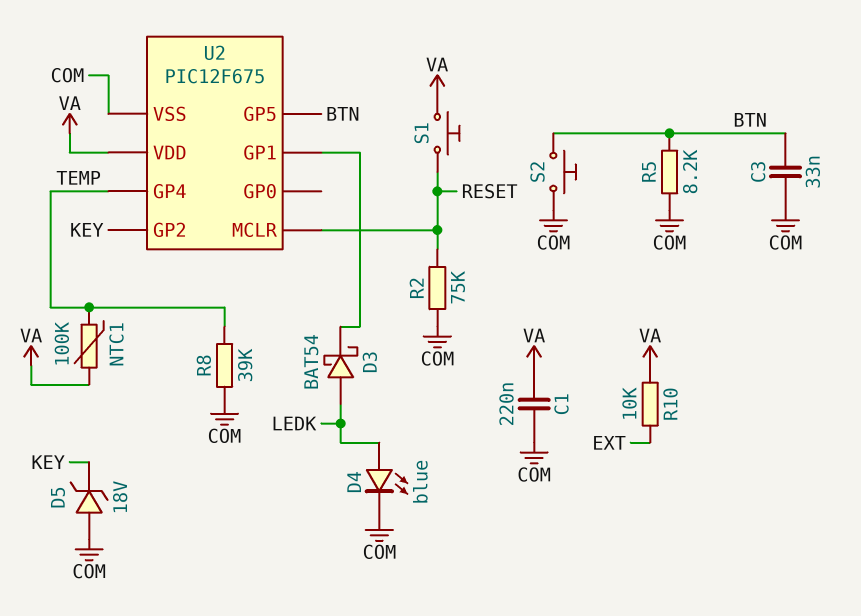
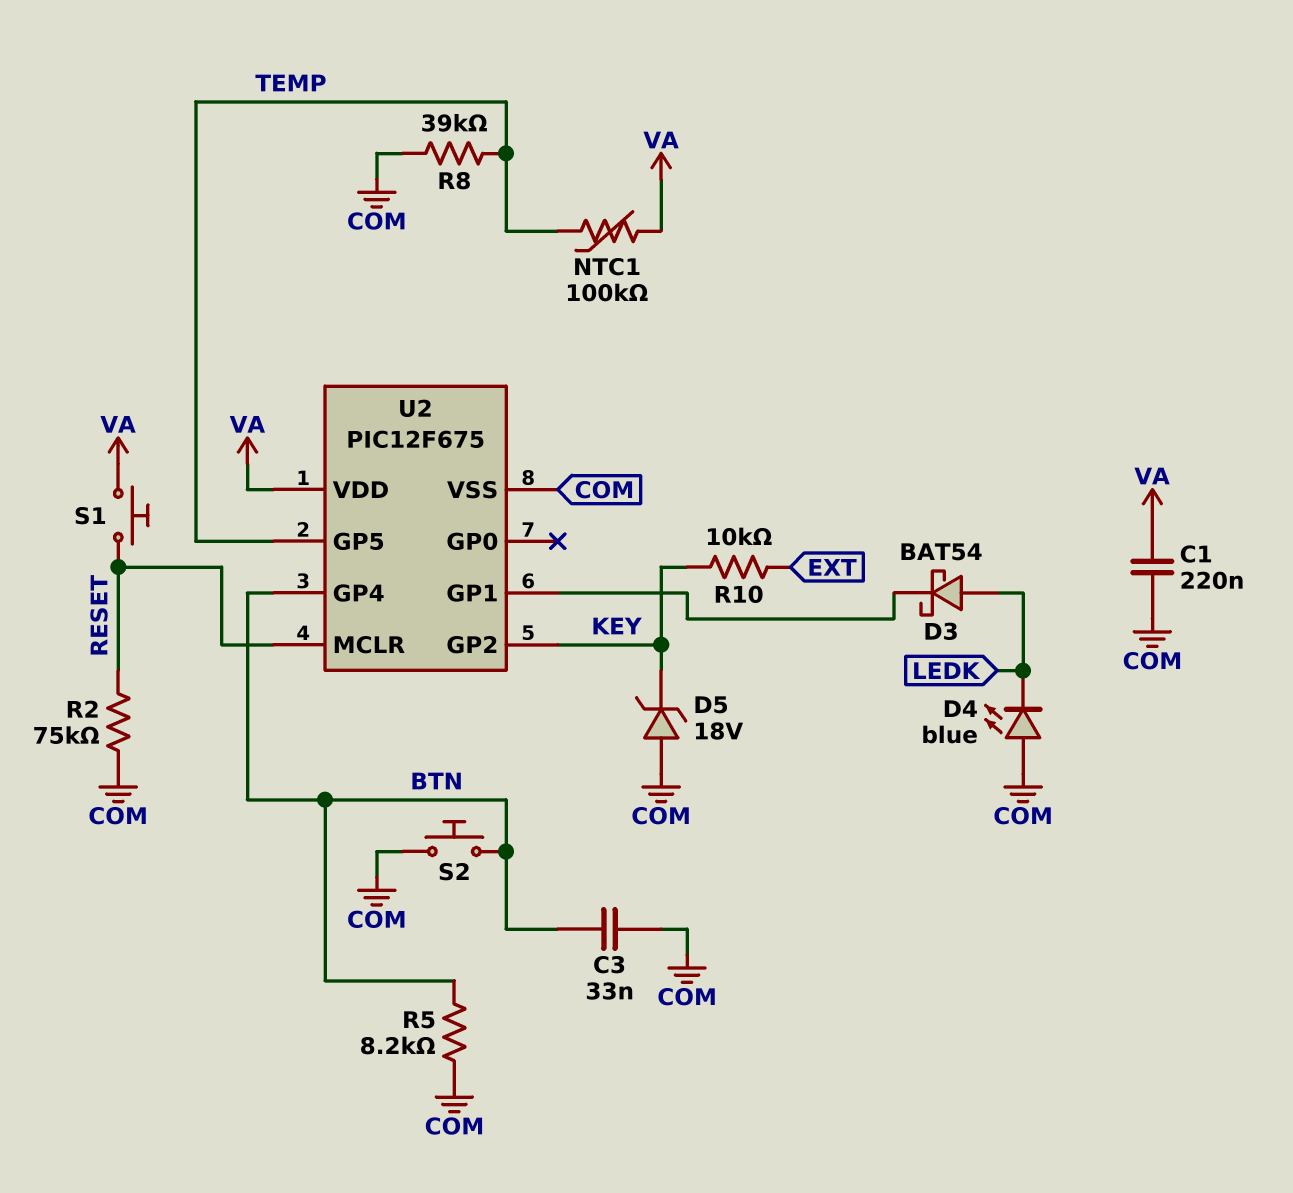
D4: LED blue (A LEDK, K COM) -> LED blue (A COM, K LEDK)
R10: 10k (EXT, VA) -> 10k (EXT, KEY)
U2 pin GP4: TEMP -> BTN
U2 pin GP5: BTN -> TEMP

